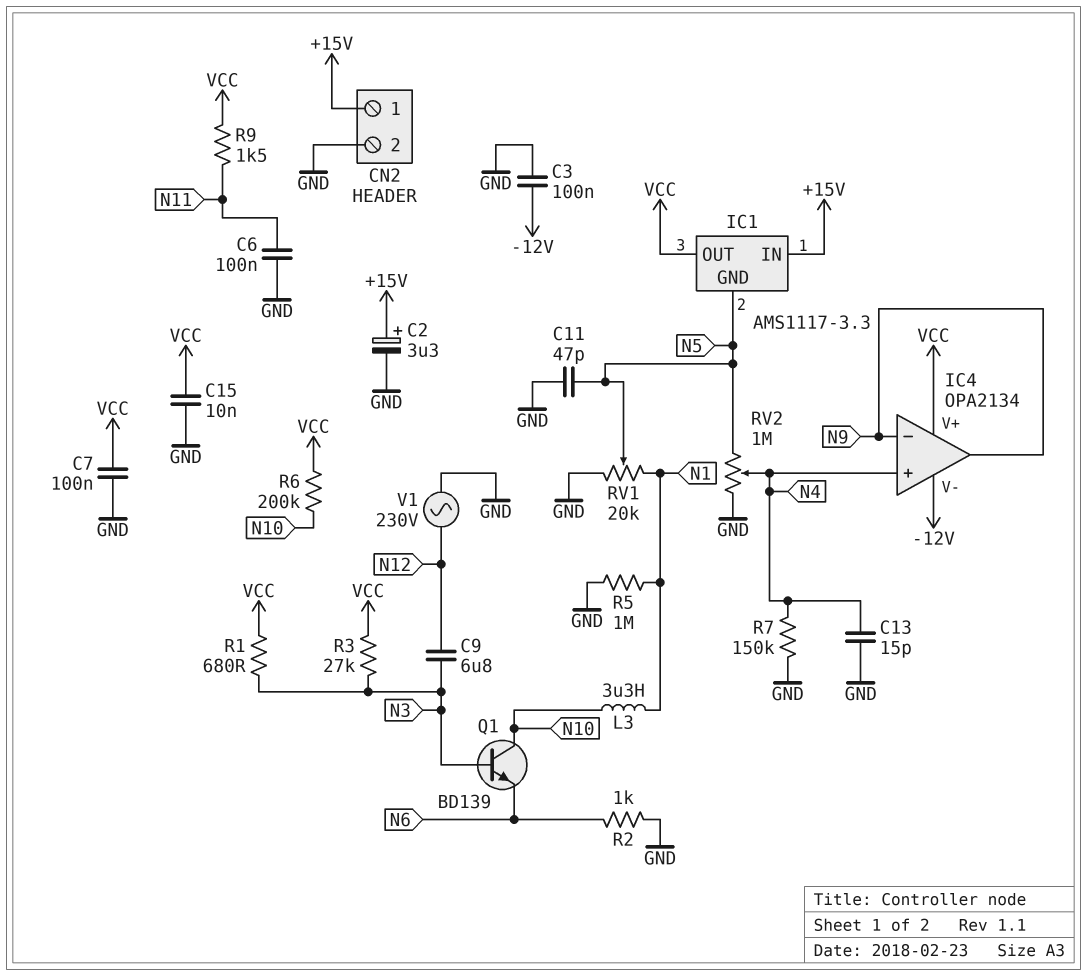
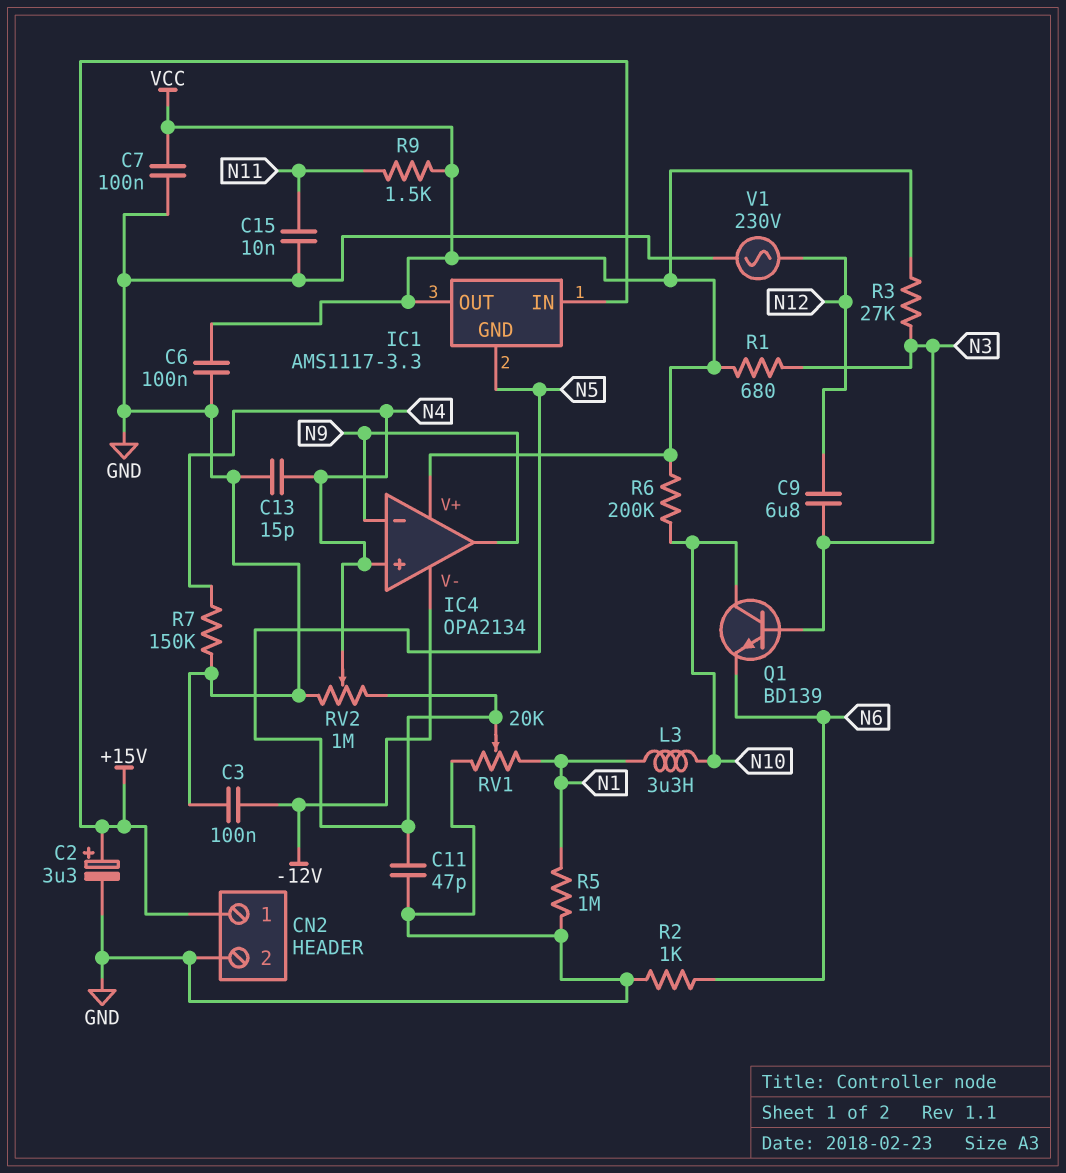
C6: 100nF (GND, N11) -> 100nF (GND, VCC)
C15: 10nF (GND, VCC) -> 10nF (GND, N11)

